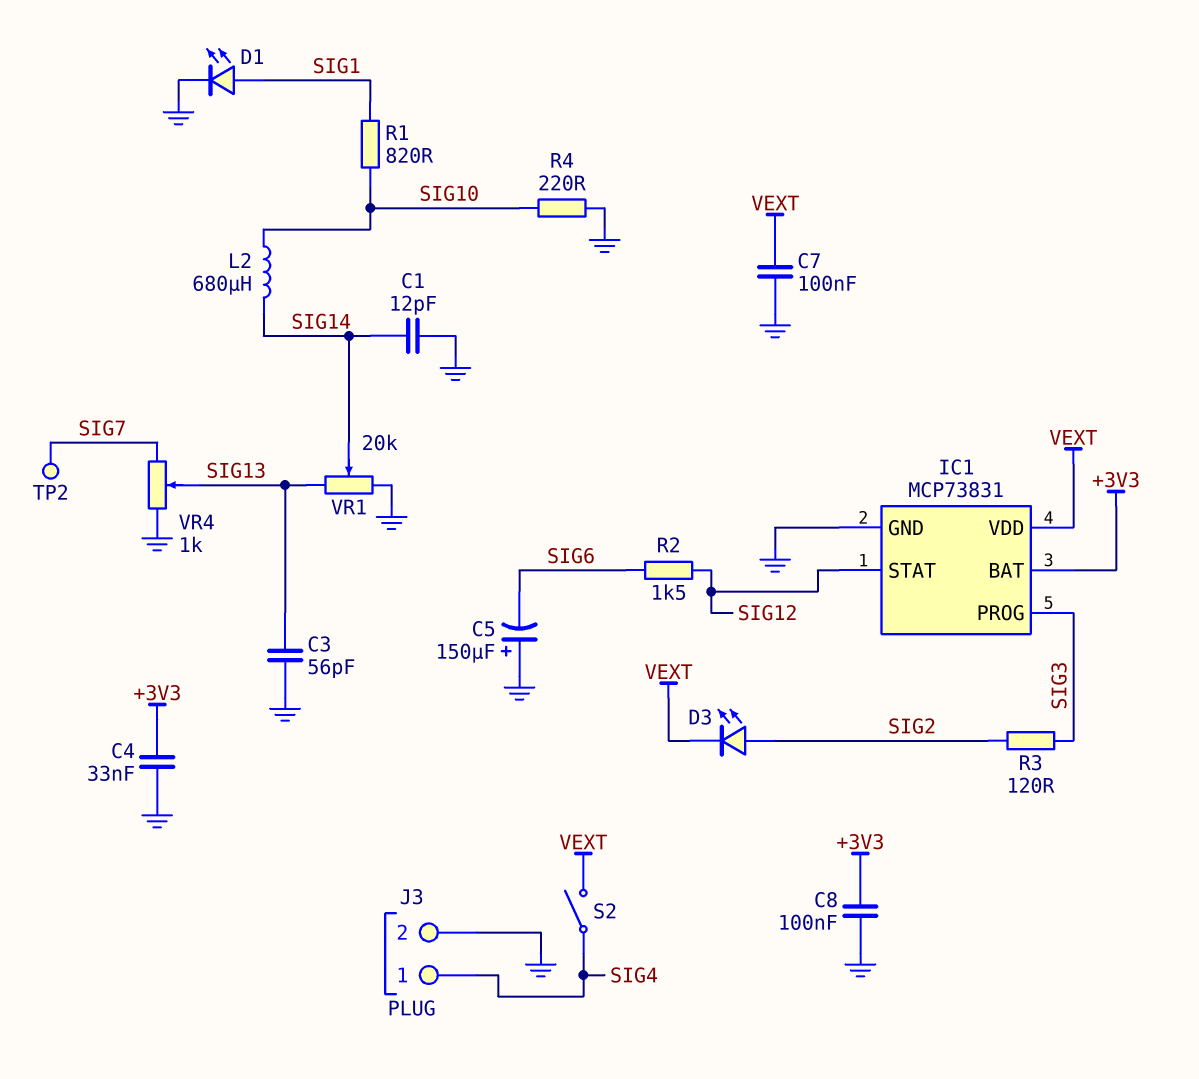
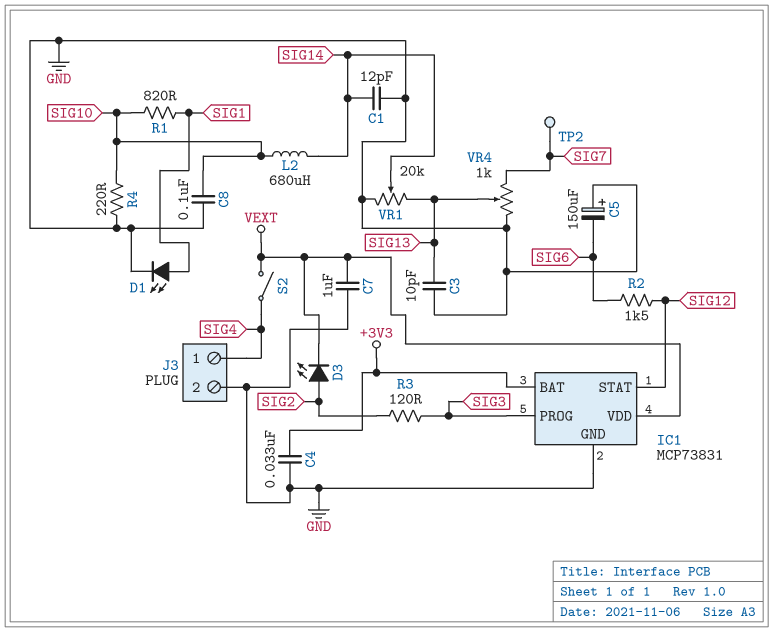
C3: 56pF (GND, SIG13) -> 10pF (GND, SIG13)
C7: 100nF (GND, VEXT) -> 1uF (GND, VEXT)
C8: 100nF (+3V3, GND) -> 100nF (GND, SIG10)

